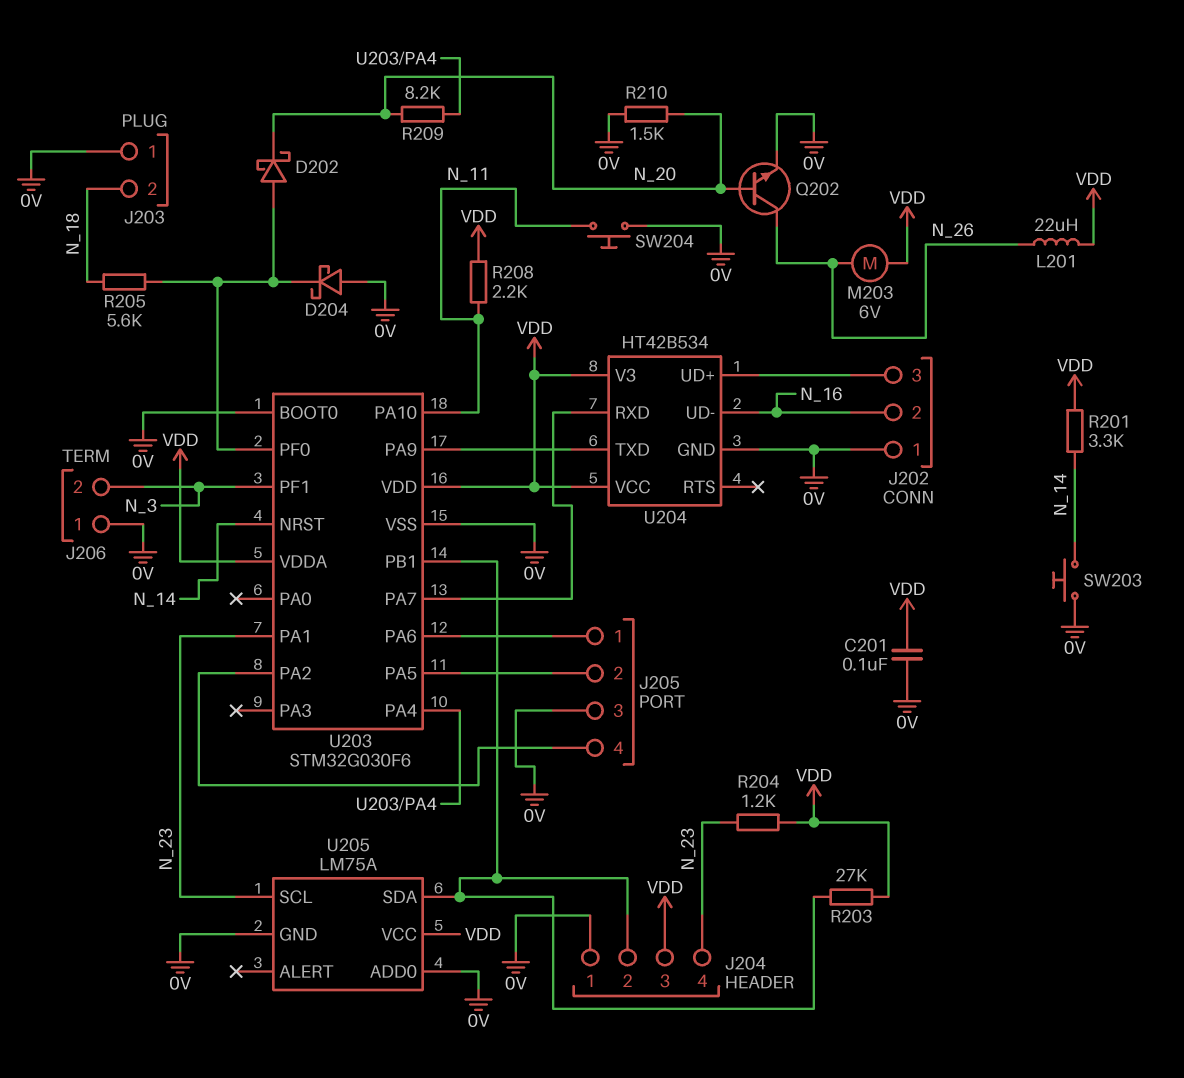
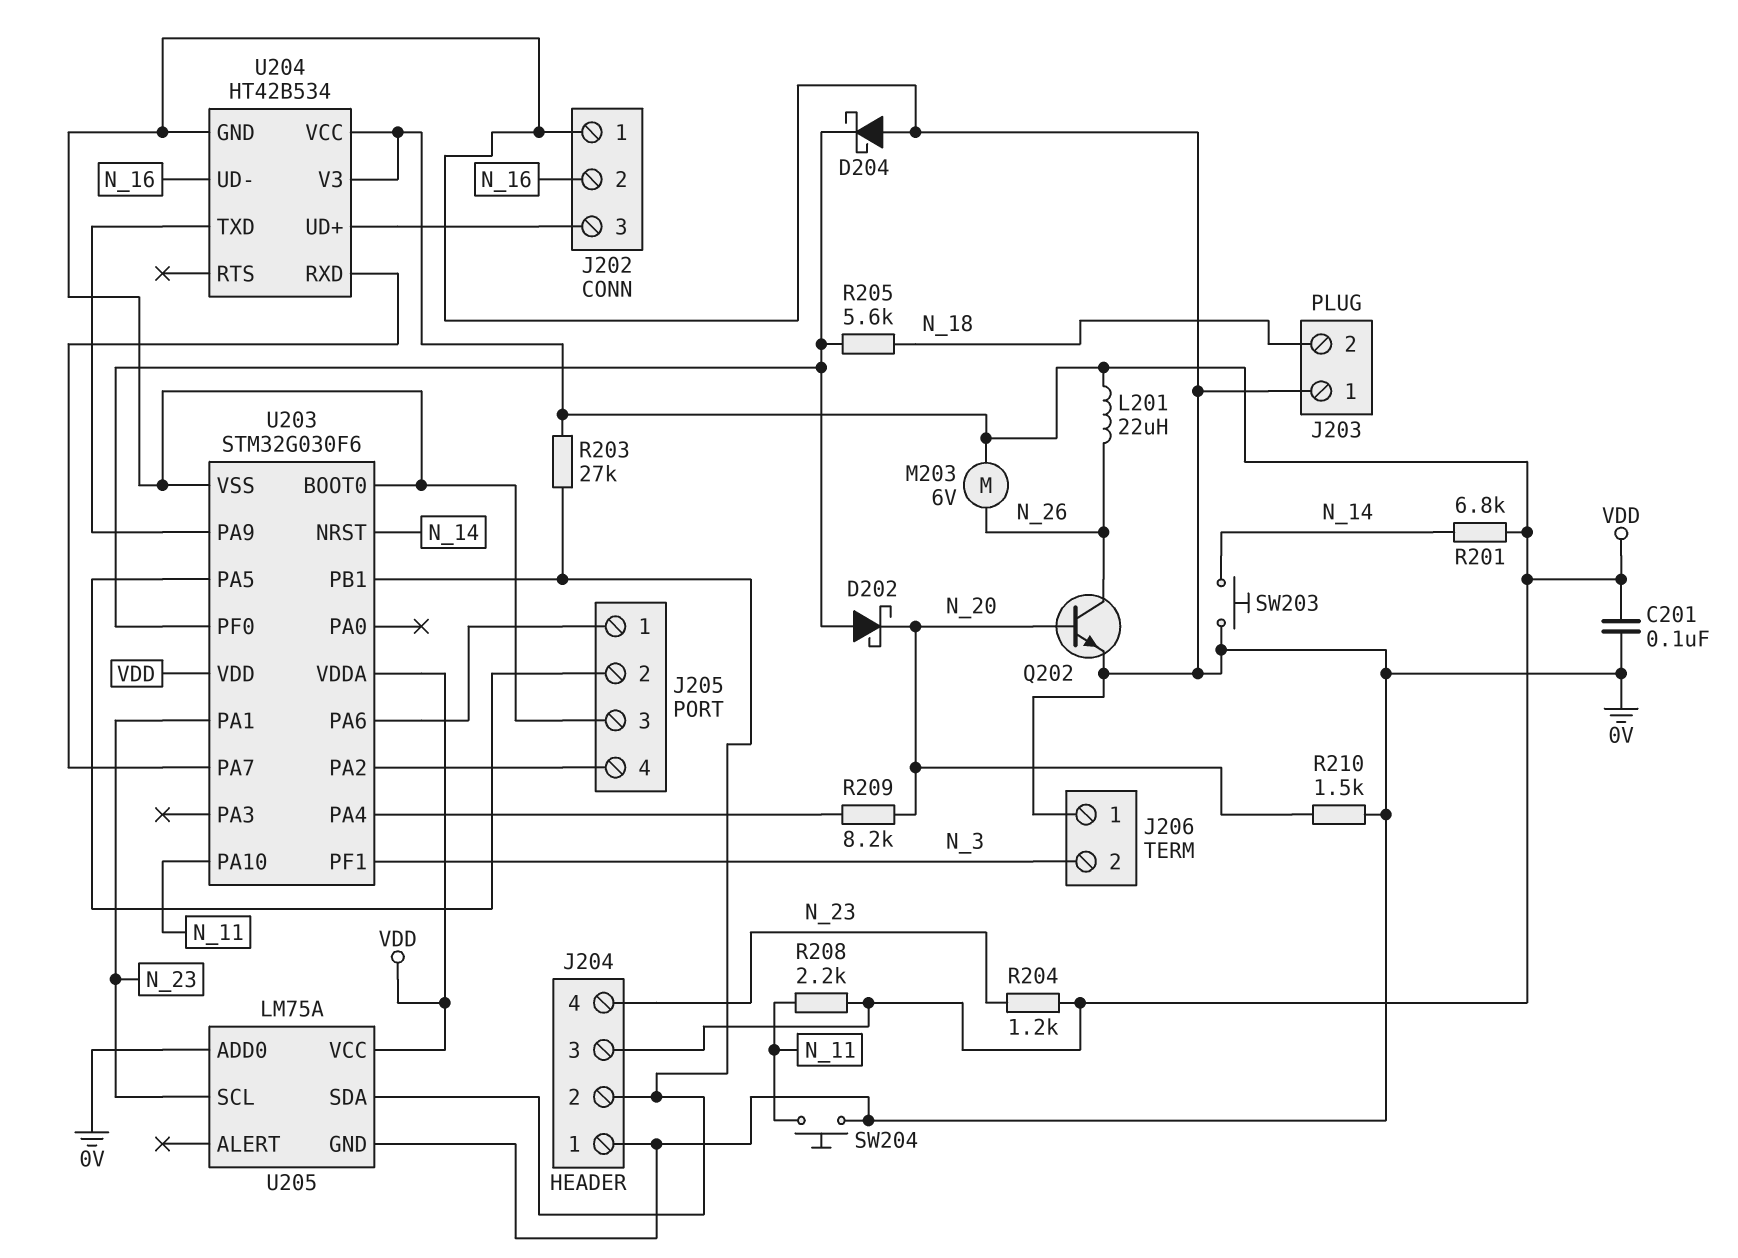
R201: 3.3k (N_14, VDD) -> 6.8k (N_14, VDD)

